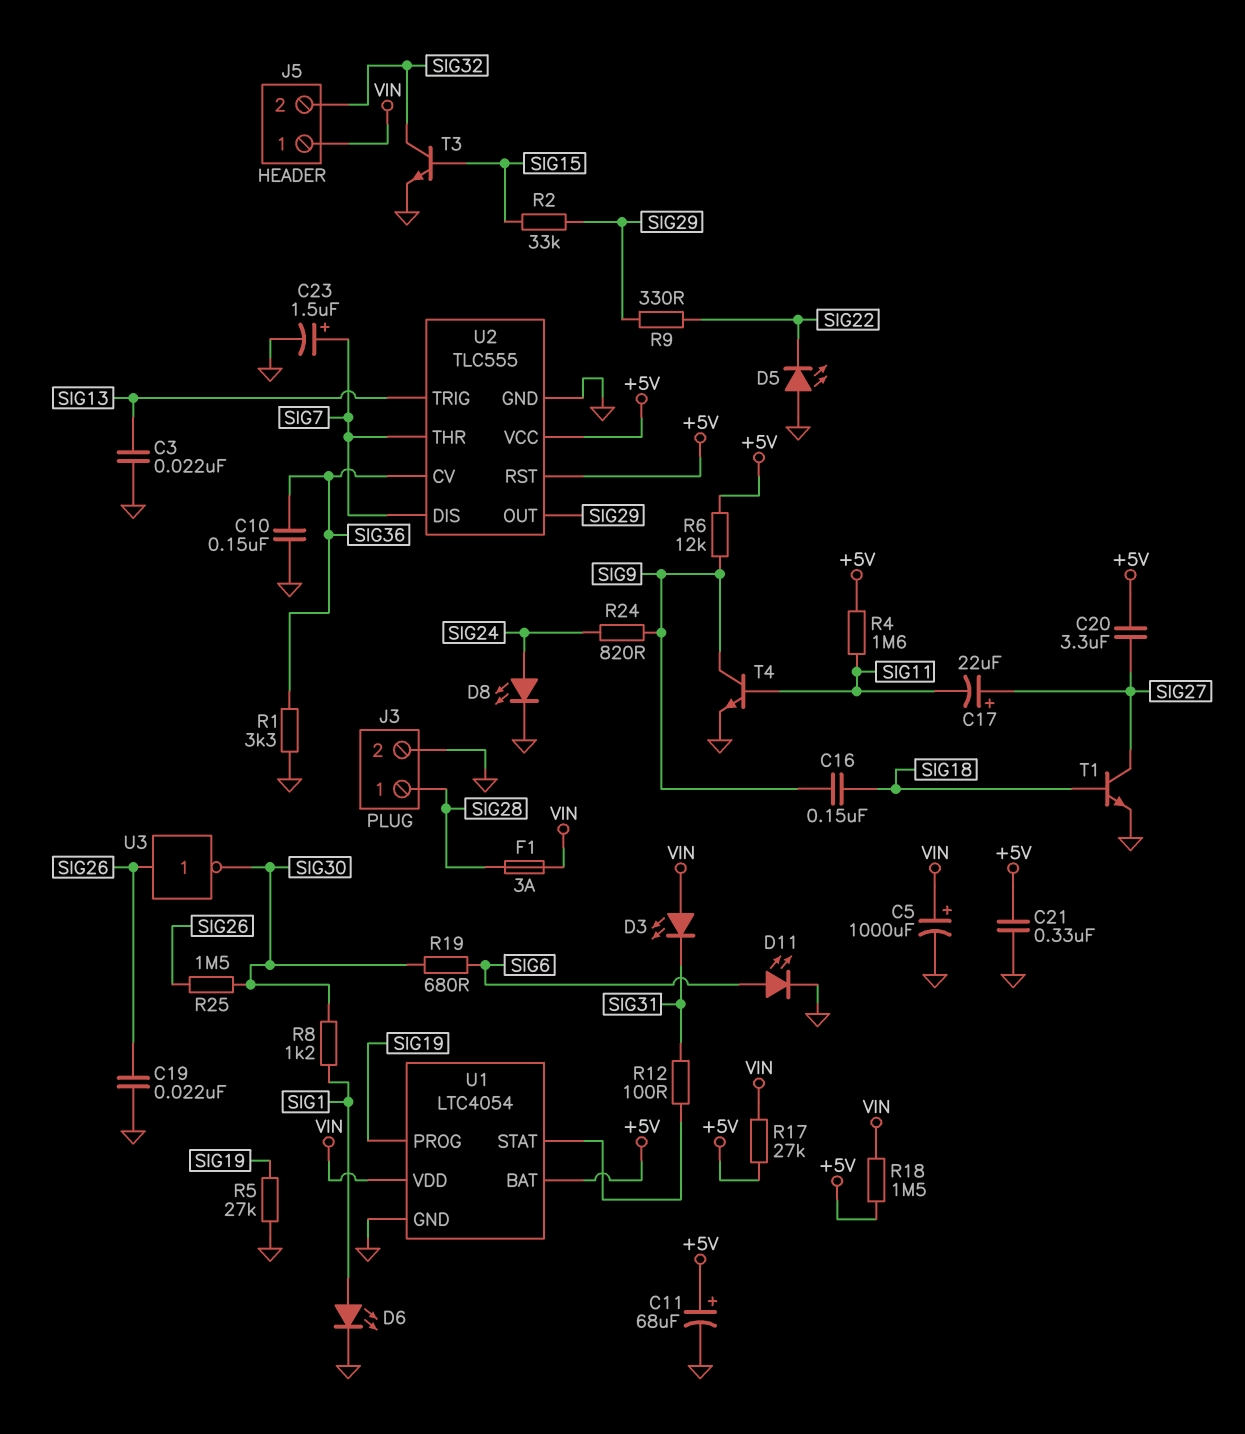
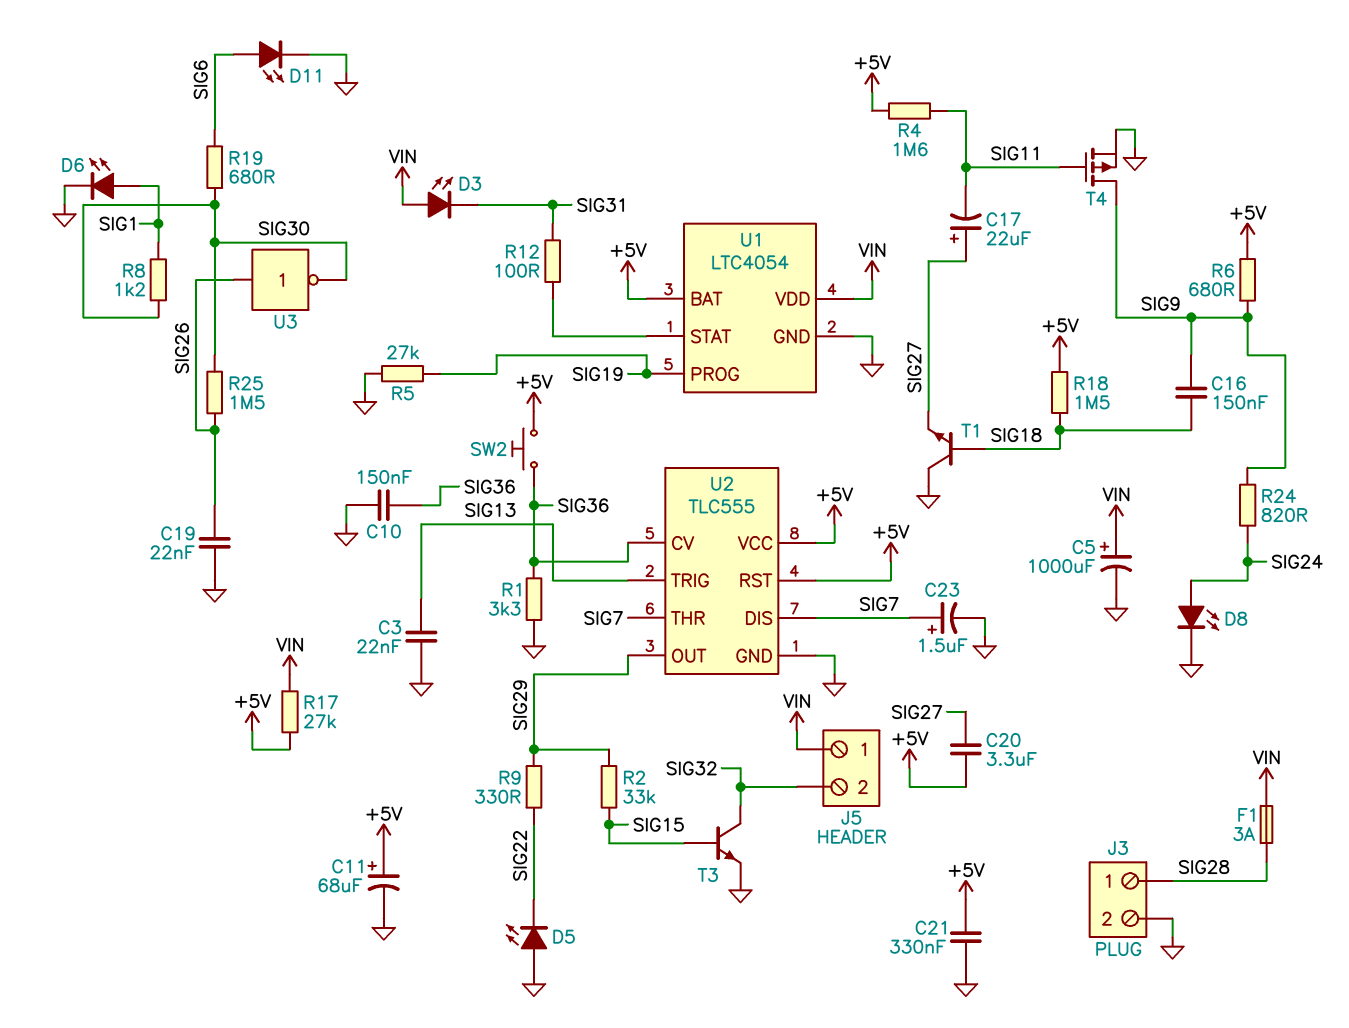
R6: 12k (+5V, SIG9) -> 680 (+5V, SIG9)
R18: 1.5M (+5V, VIN) -> 1.5M (+5V, SIG18)
SW2: none -> button (+5V, SIG36)
T1: NPN (B SIG18, C SIG27, E GND) -> NPN (B SIG18, C GND, E SIG27)
T4: NPN (B SIG11, C SIG9, E GND) -> PMOS (G SIG11, D SIG9, S GND)

